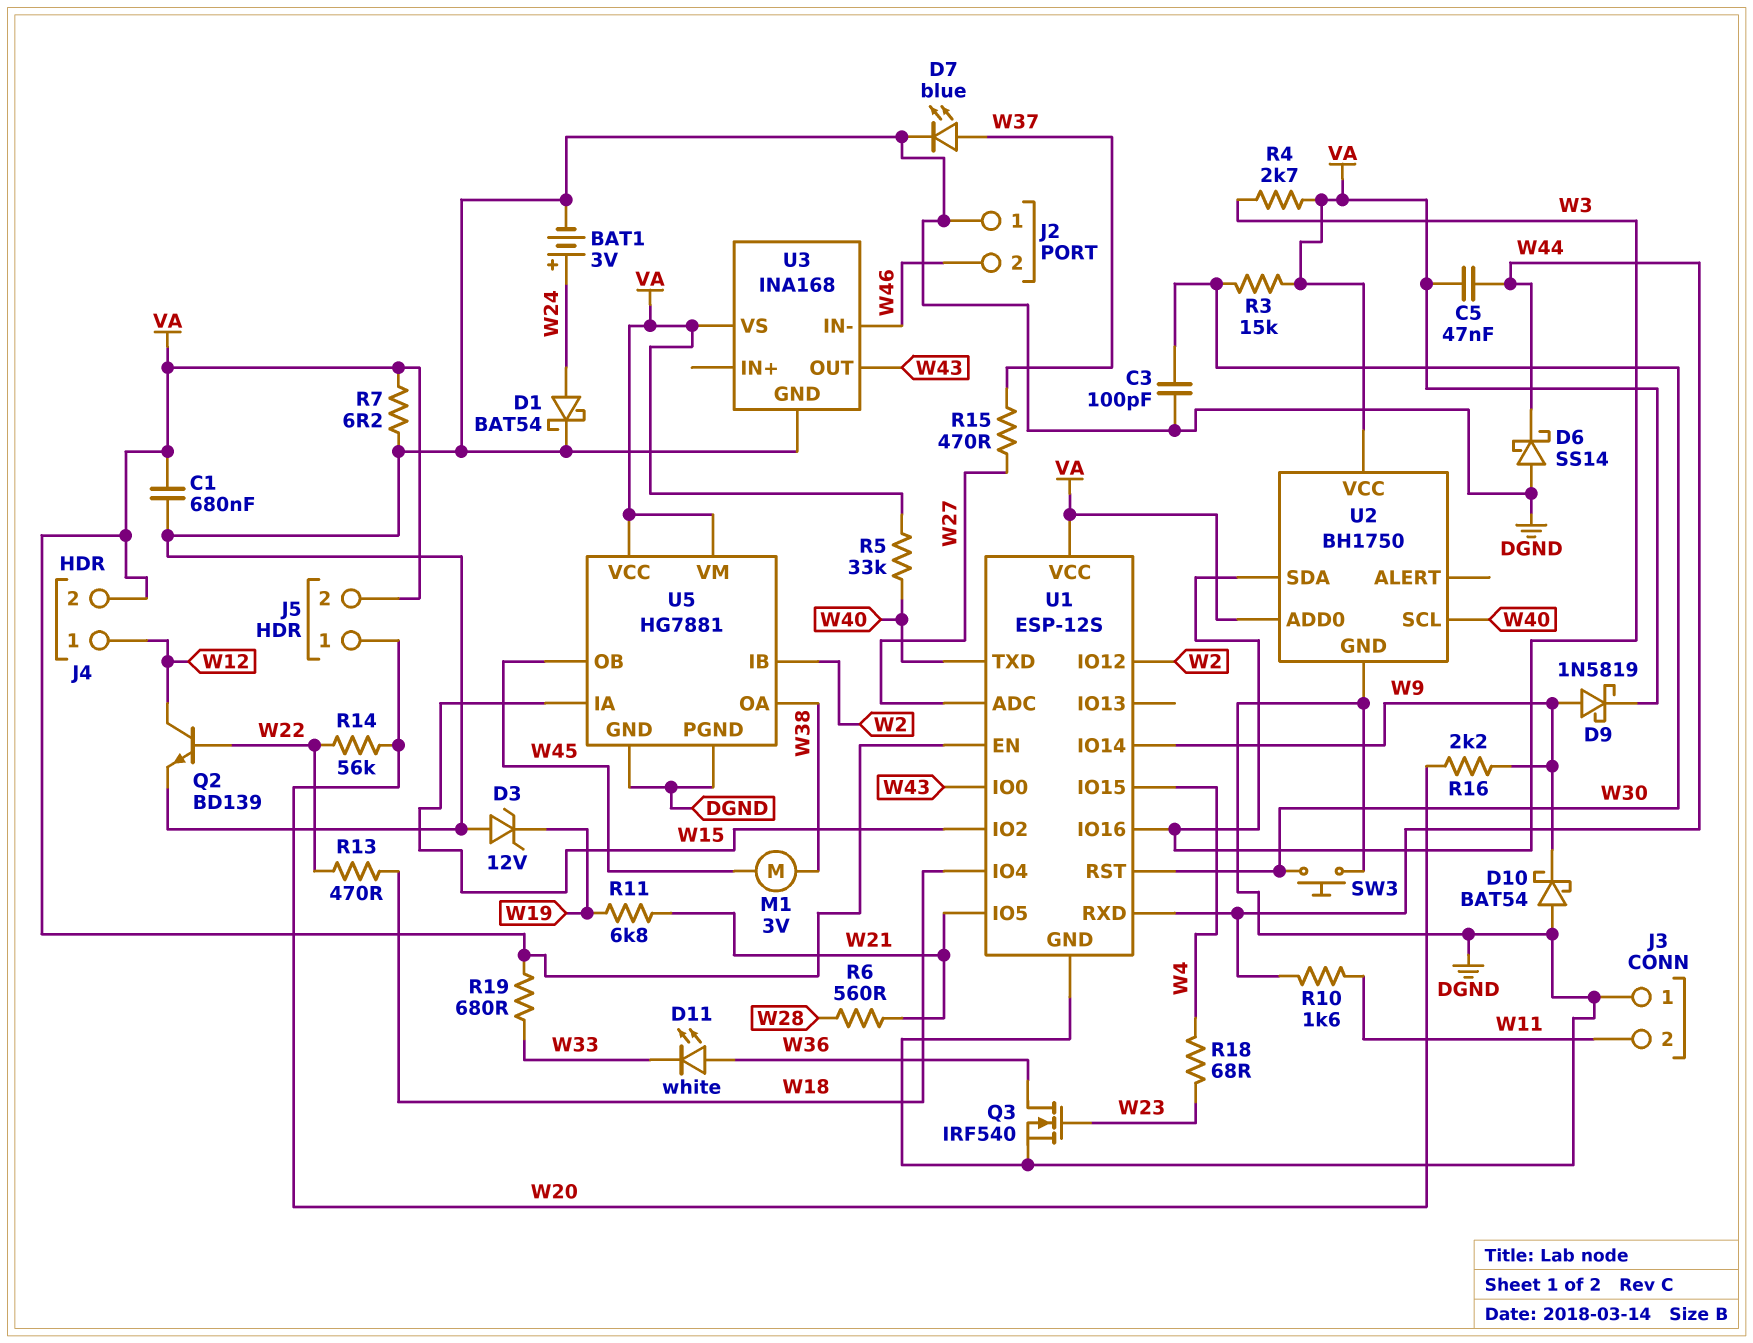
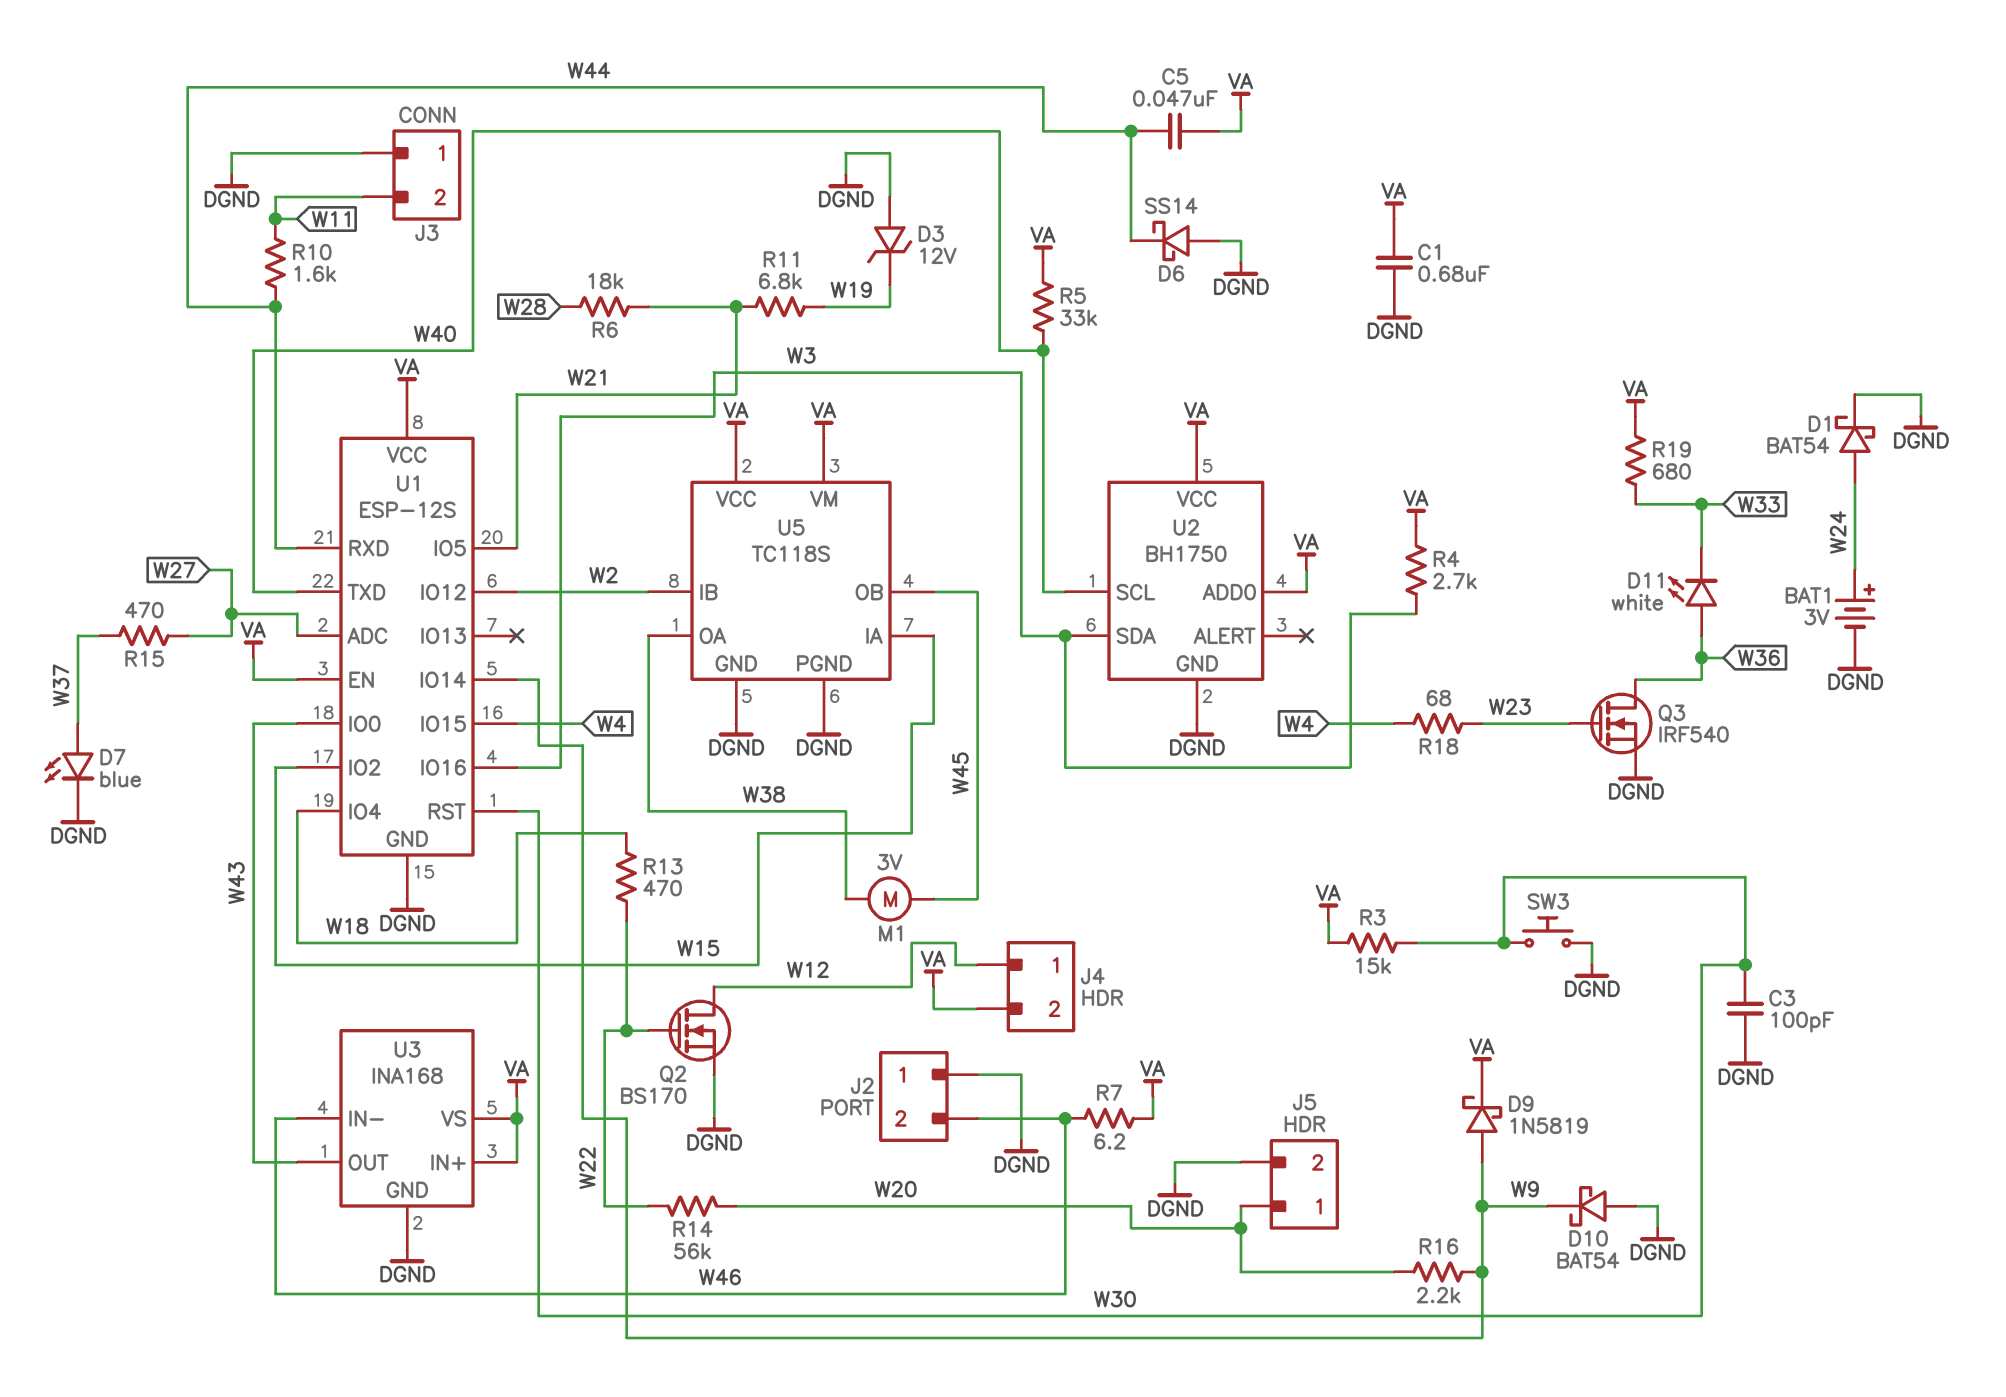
J5 pin 2: VA -> DGND
Q2: NPN BD139 (B W22, C W12, E DGND) -> NMOS BS170 (G W22, D W12, S DGND)
R6: 560 (W21, W28) -> 18k (W21, W28)
R7: 6.2 (DGND, VA) -> 6.2 (VA, W46)
U3 pin IN+: none -> VA
U5: HG7881 -> TC118S

